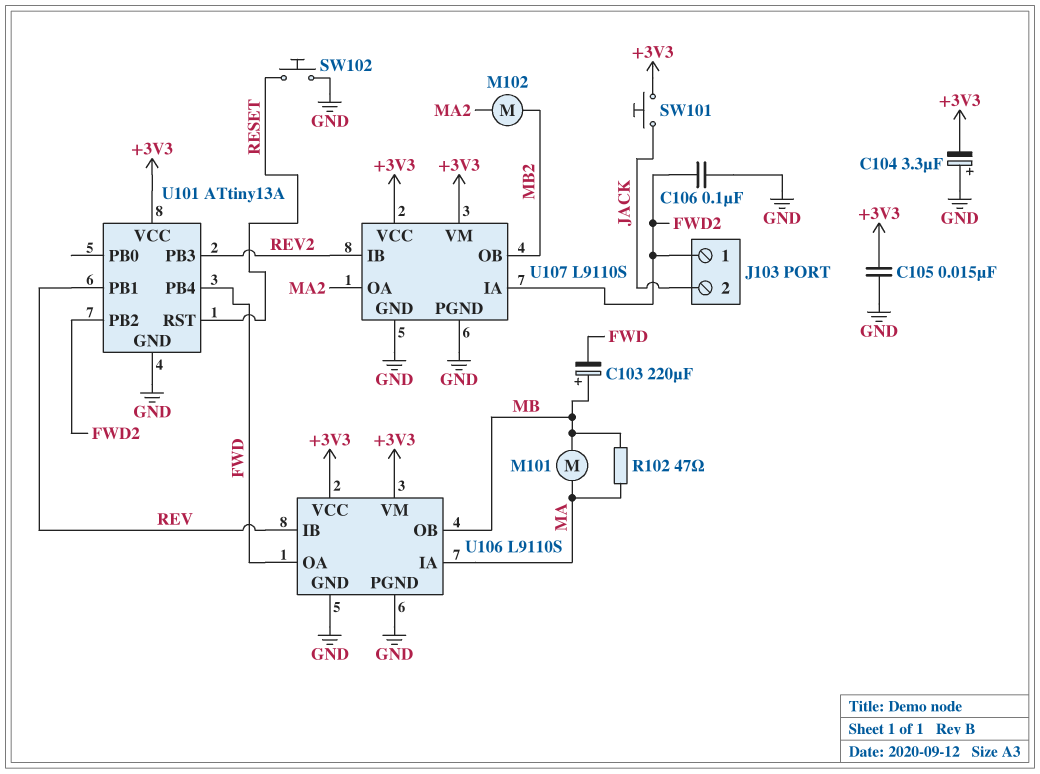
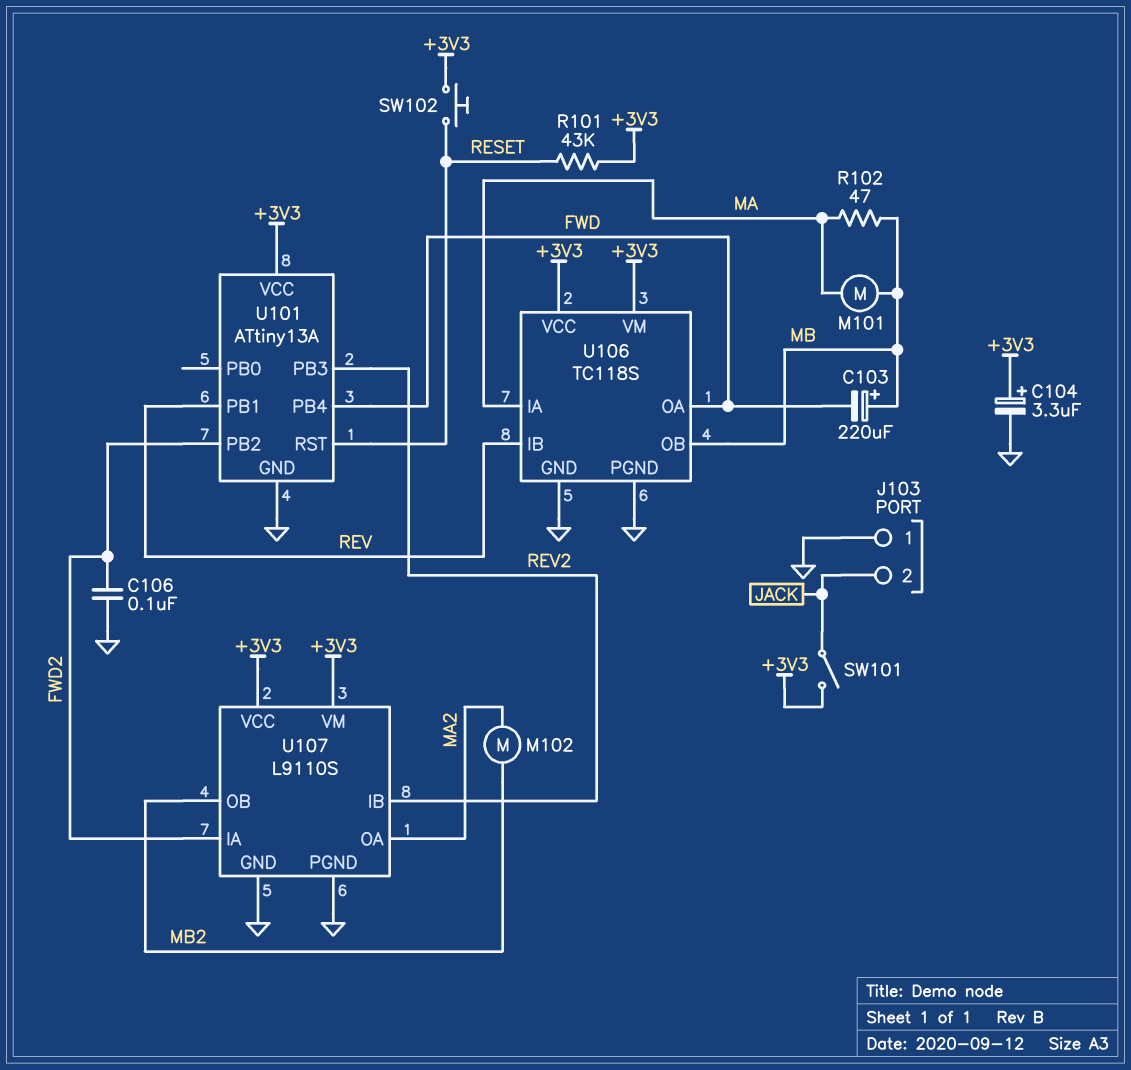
C104: 3.3uF (plus GND, minus +3V3) -> 3.3uF (plus +3V3, minus GND)
C105: 15nF (+3V3, GND) -> none
J103 pin 1: FWD2 -> GND
R101: none -> 43k (+3V3, RESET)
SW101: button (+3V3, JACK) -> switch (+3V3, JACK)
SW102: button (GND, RESET) -> button (+3V3, RESET)
U106: L9110S -> TC118S

